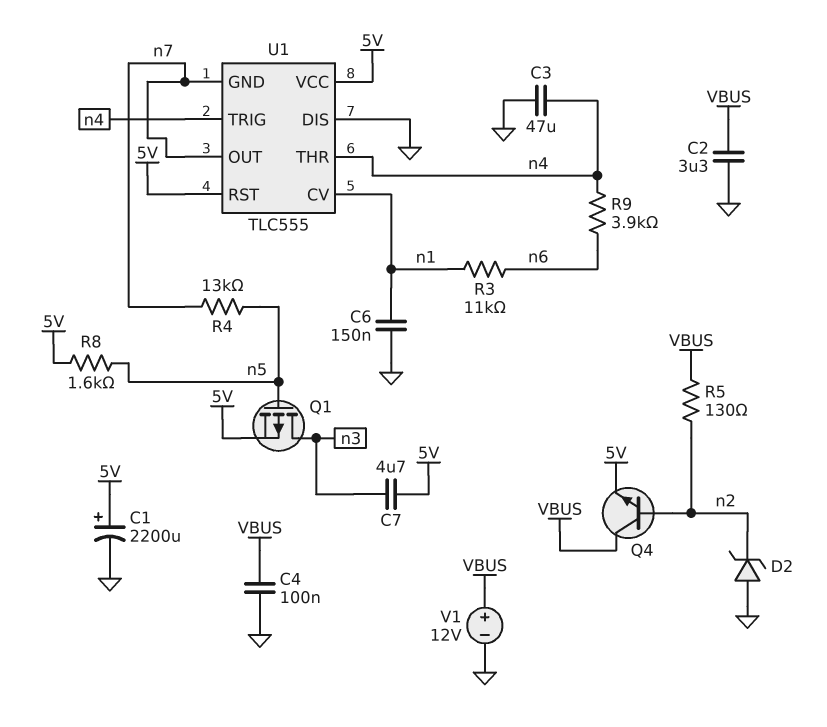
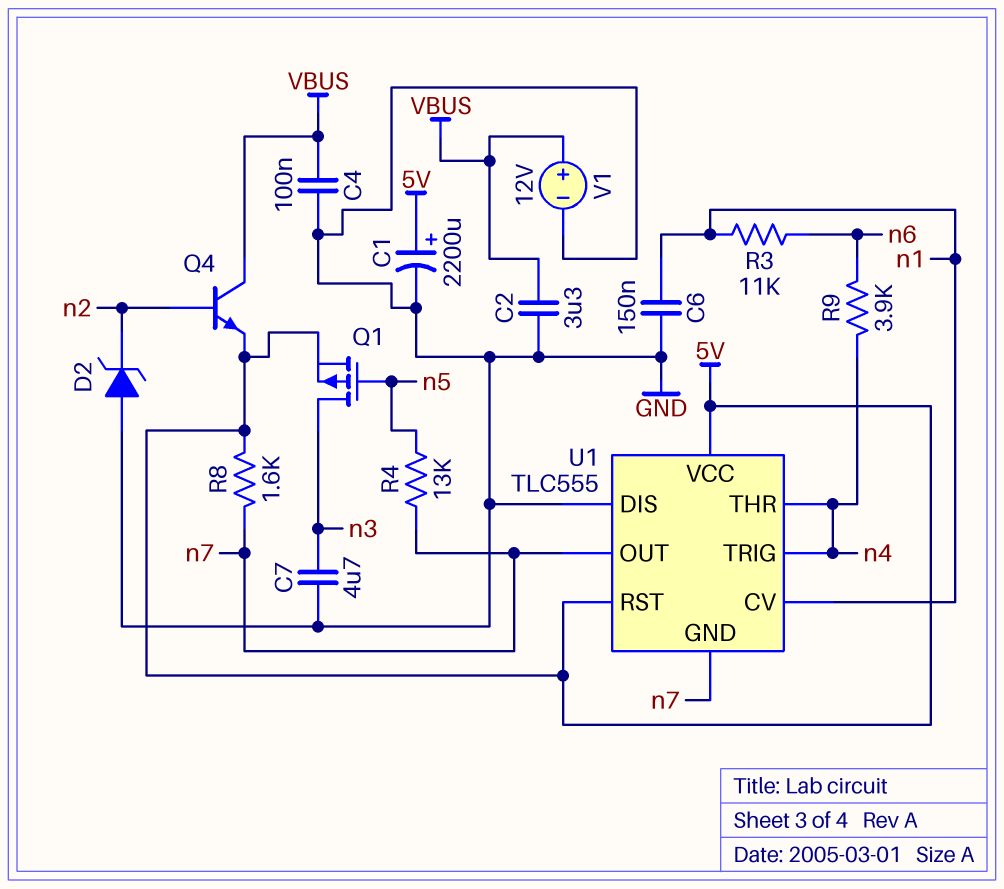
C3: 47uF (GND, n4) -> none
C7: 4.7uF (5V, n3) -> 4.7uF (GND, n3)
R5: 130 (VBUS, n2) -> none
R8: 1.6k (5V, n5) -> 1.6k (5V, n7)

